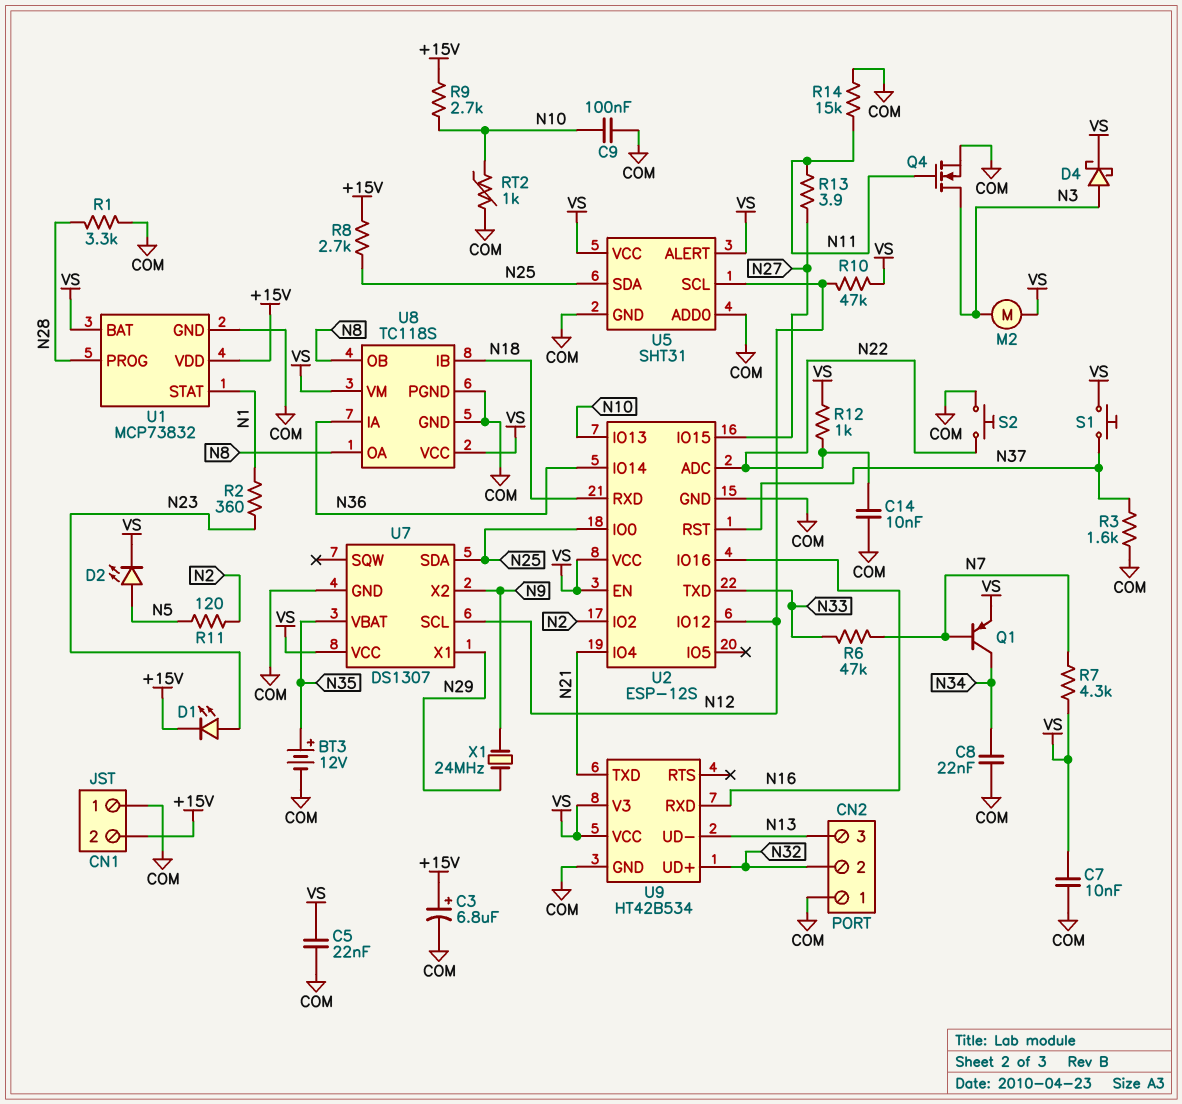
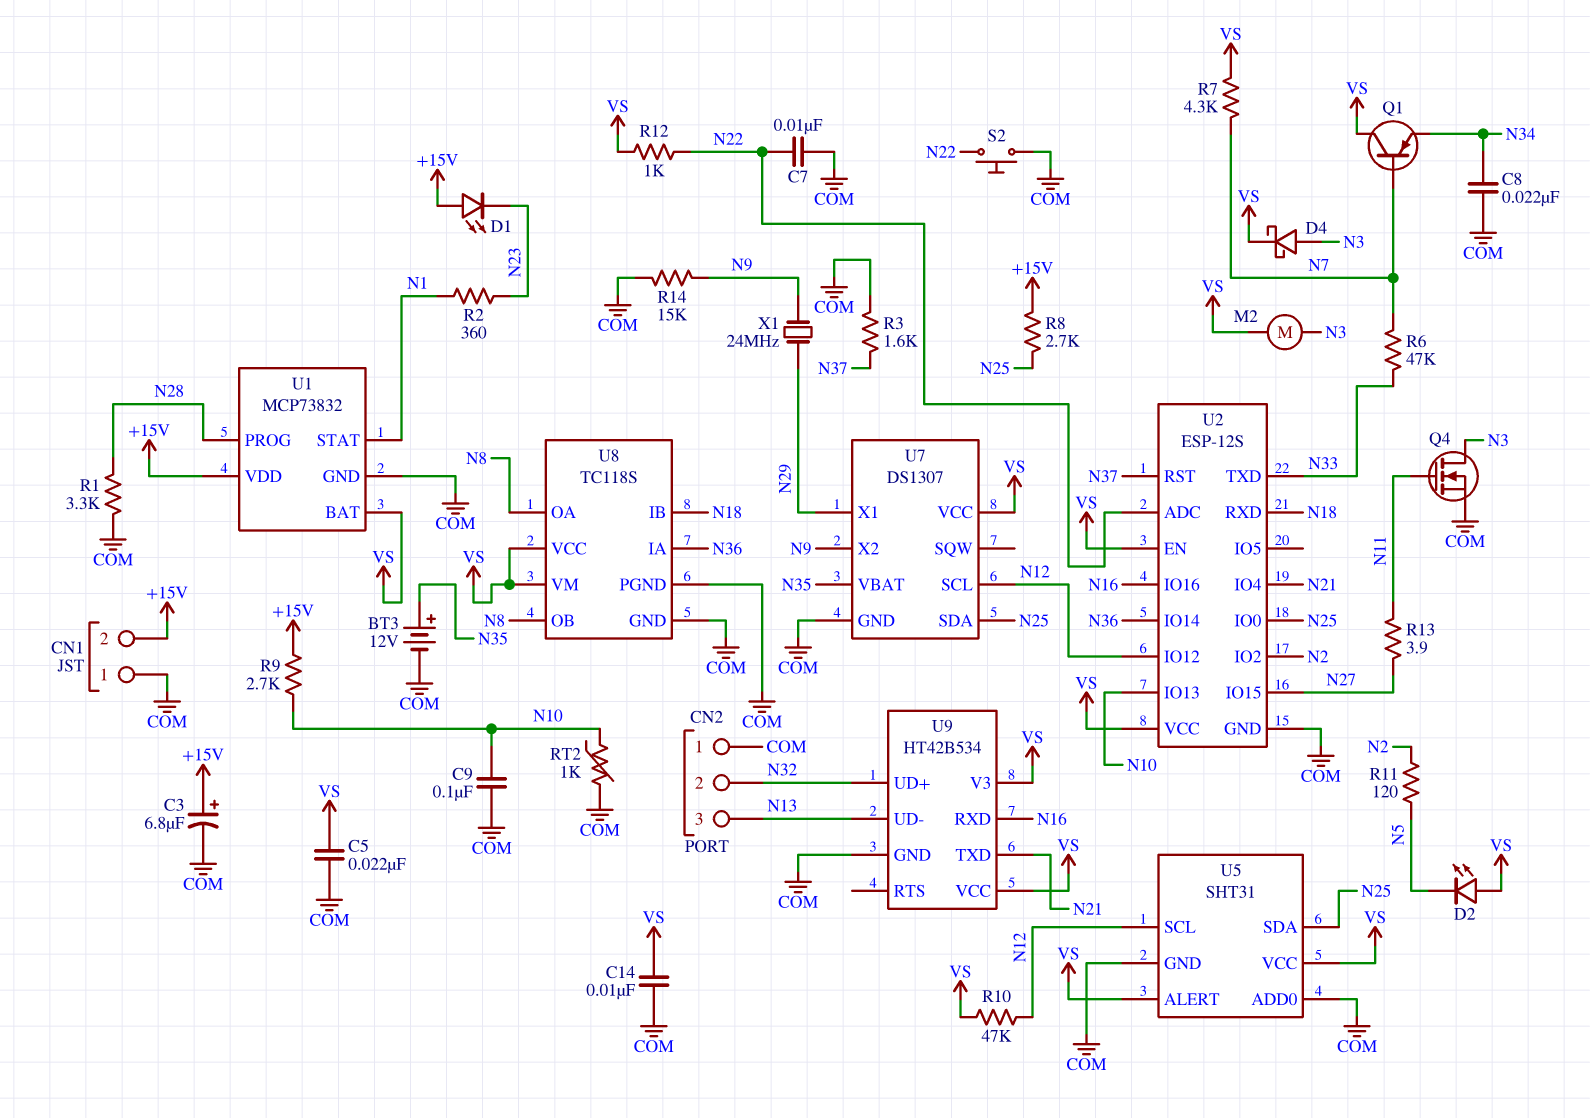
C7: 10nF (COM, VS) -> 10nF (COM, N22)
C14: 10nF (COM, N22) -> 10nF (COM, VS)
D1: LED (A N23, K +15V) -> LED (A +15V, K N23)
D2: LED (A N5, K VS) -> LED (A VS, K N5)
Q1: PNP (B N7, C N34, E VS) -> PNP (B N7, C VS, E N34)
R14: 15k (COM, N11) -> 15k (COM, N9)
S1: button (N37, VS) -> none

